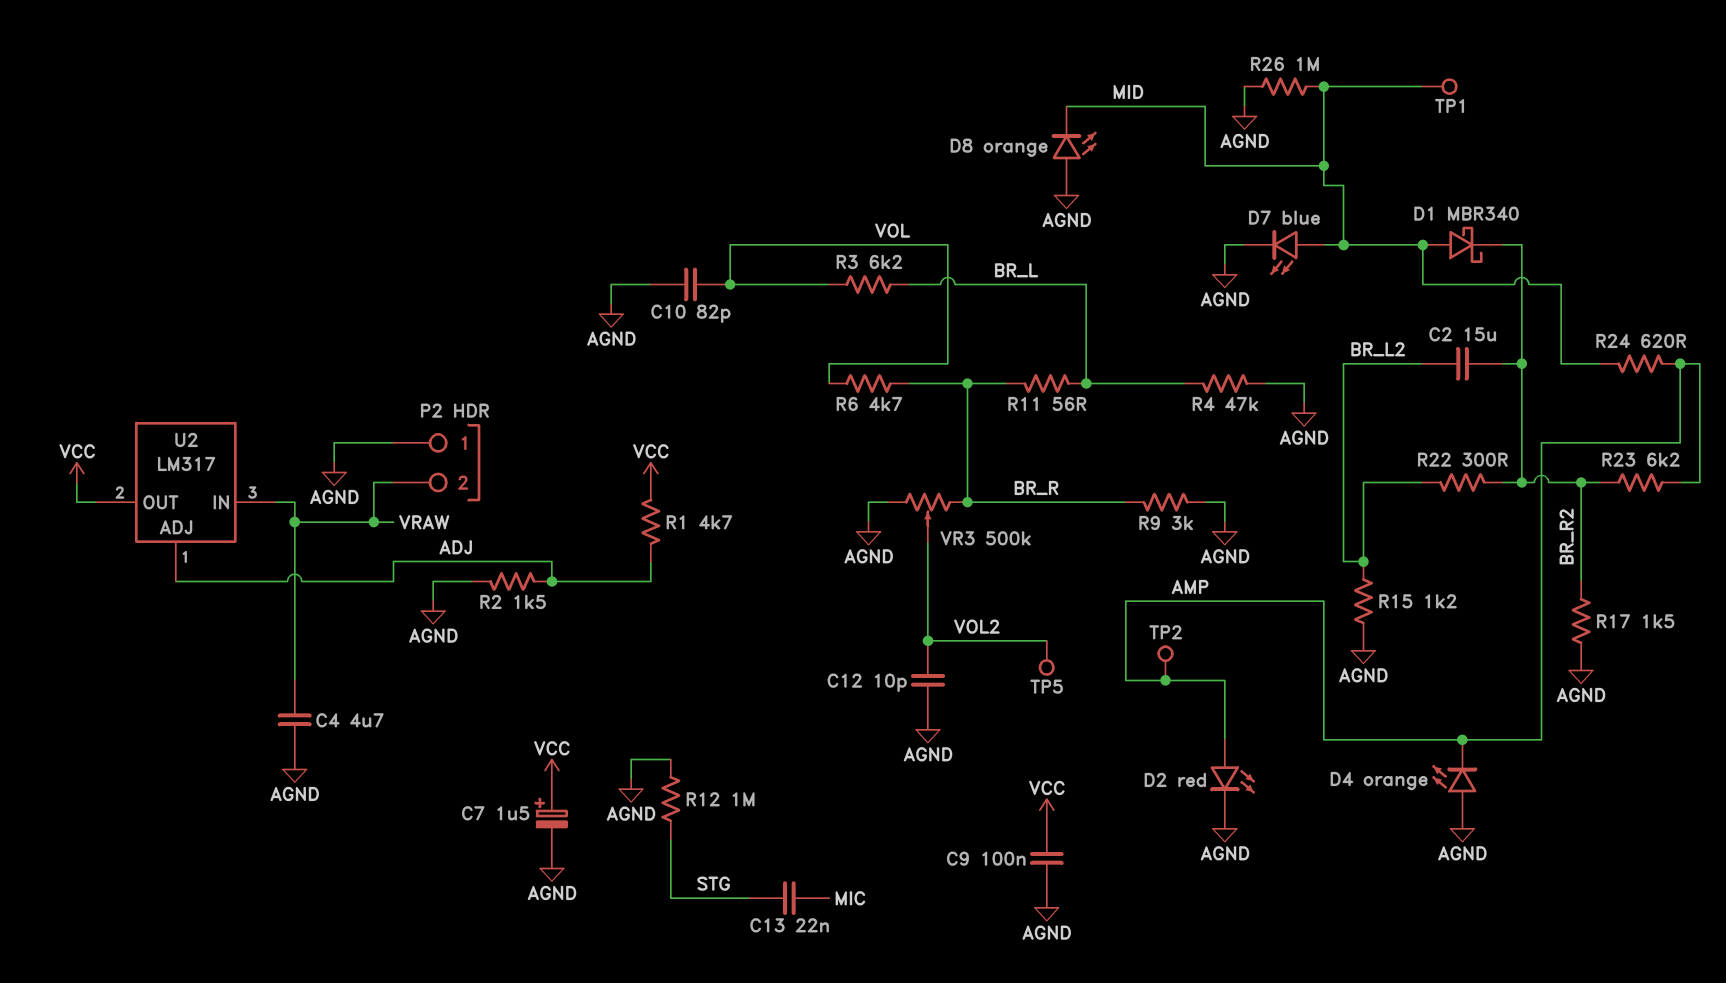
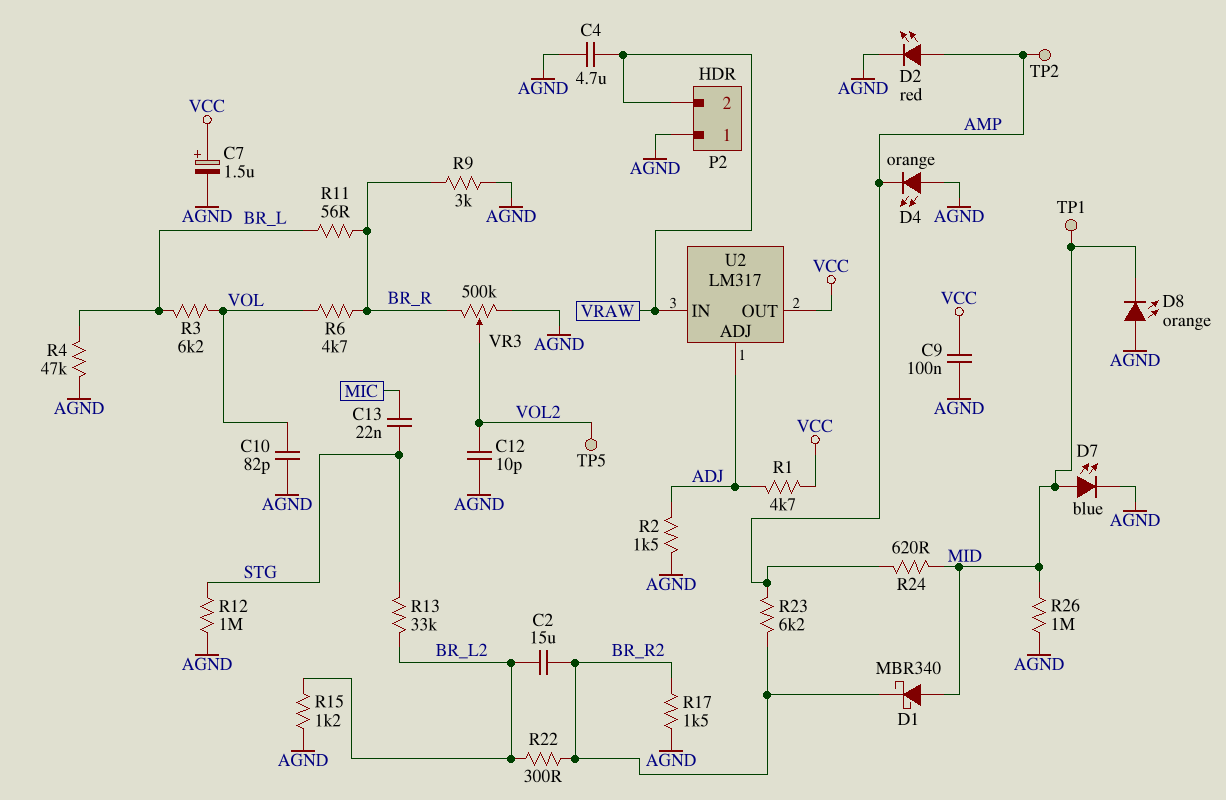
R13: none -> 33k (BR_L2, STG)

